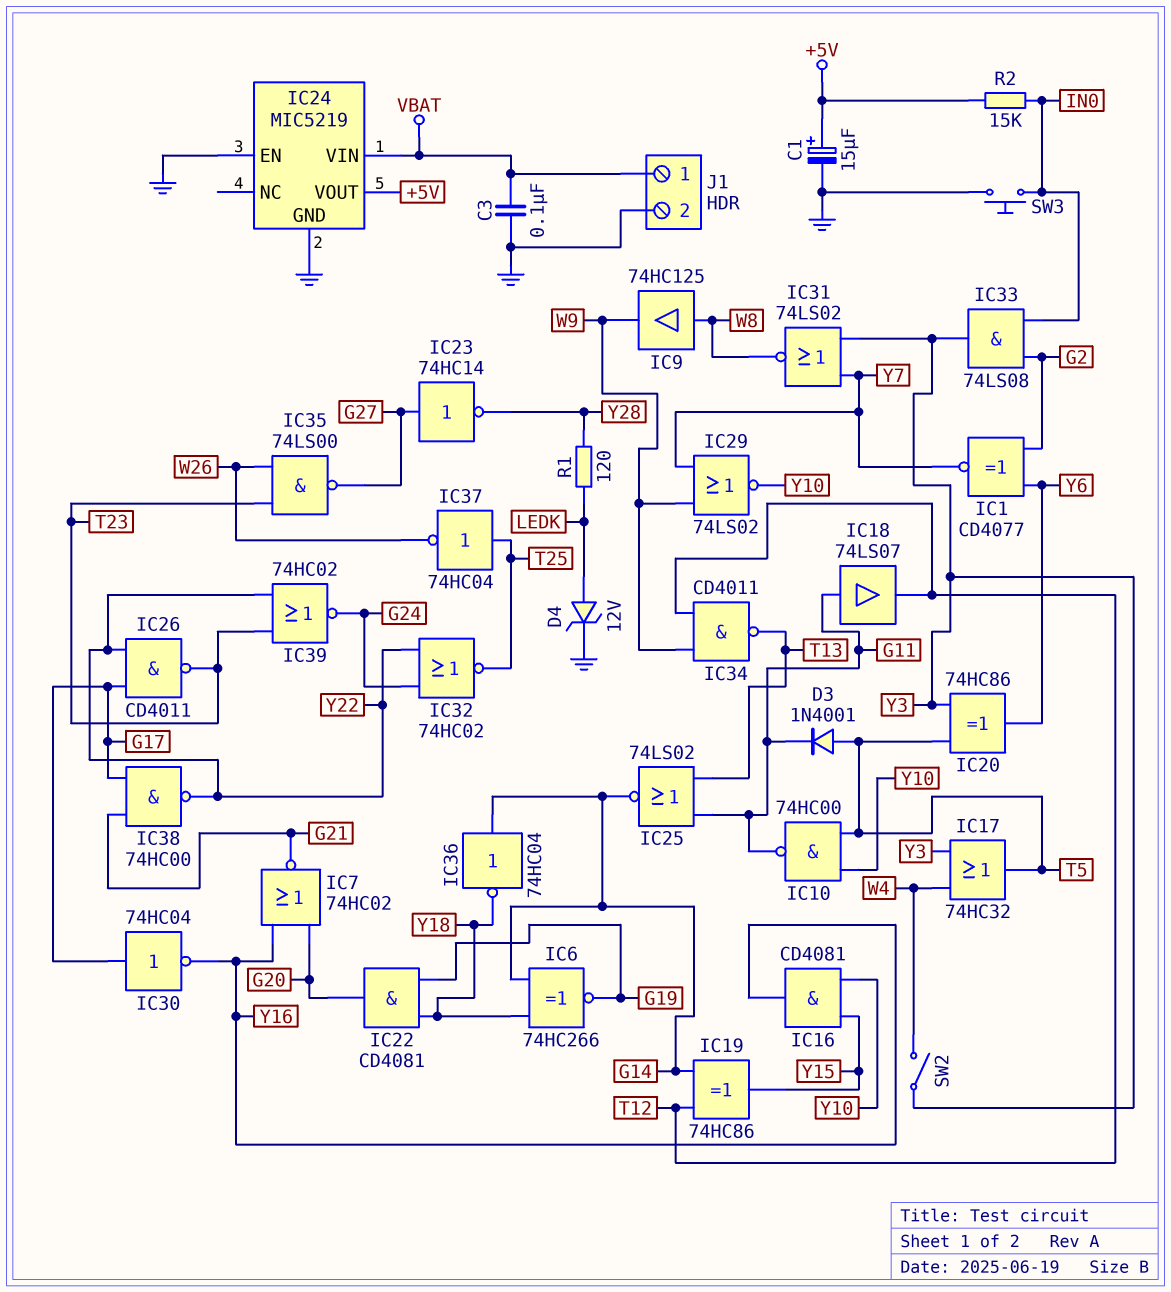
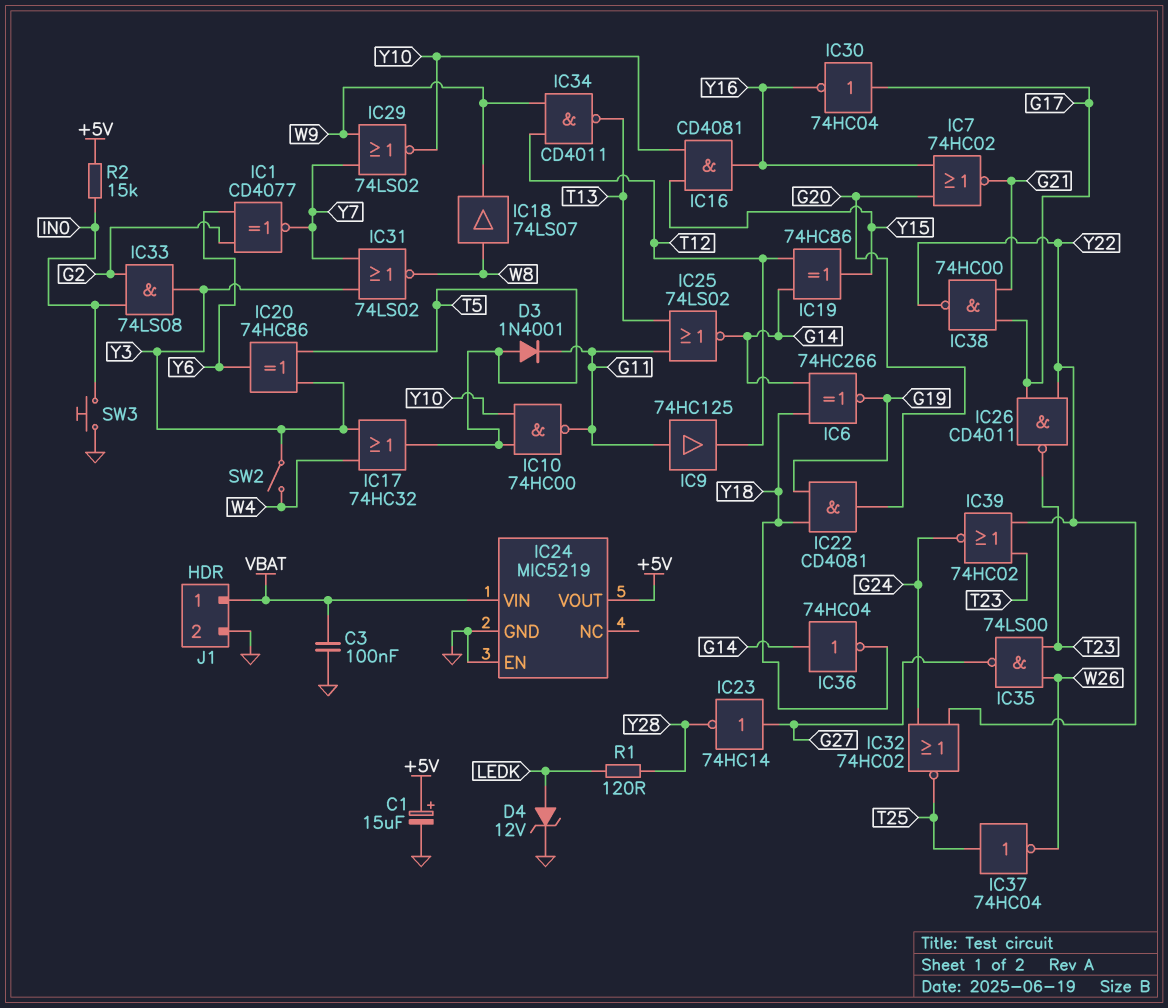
IC9: buffer 74HC125 (in W8, out W9) -> buffer 74HC125 (in G11, out T12)
IC18: buffer 74LS07 (in G11, out T12) -> buffer 74LS07 (in W8, out W9)

